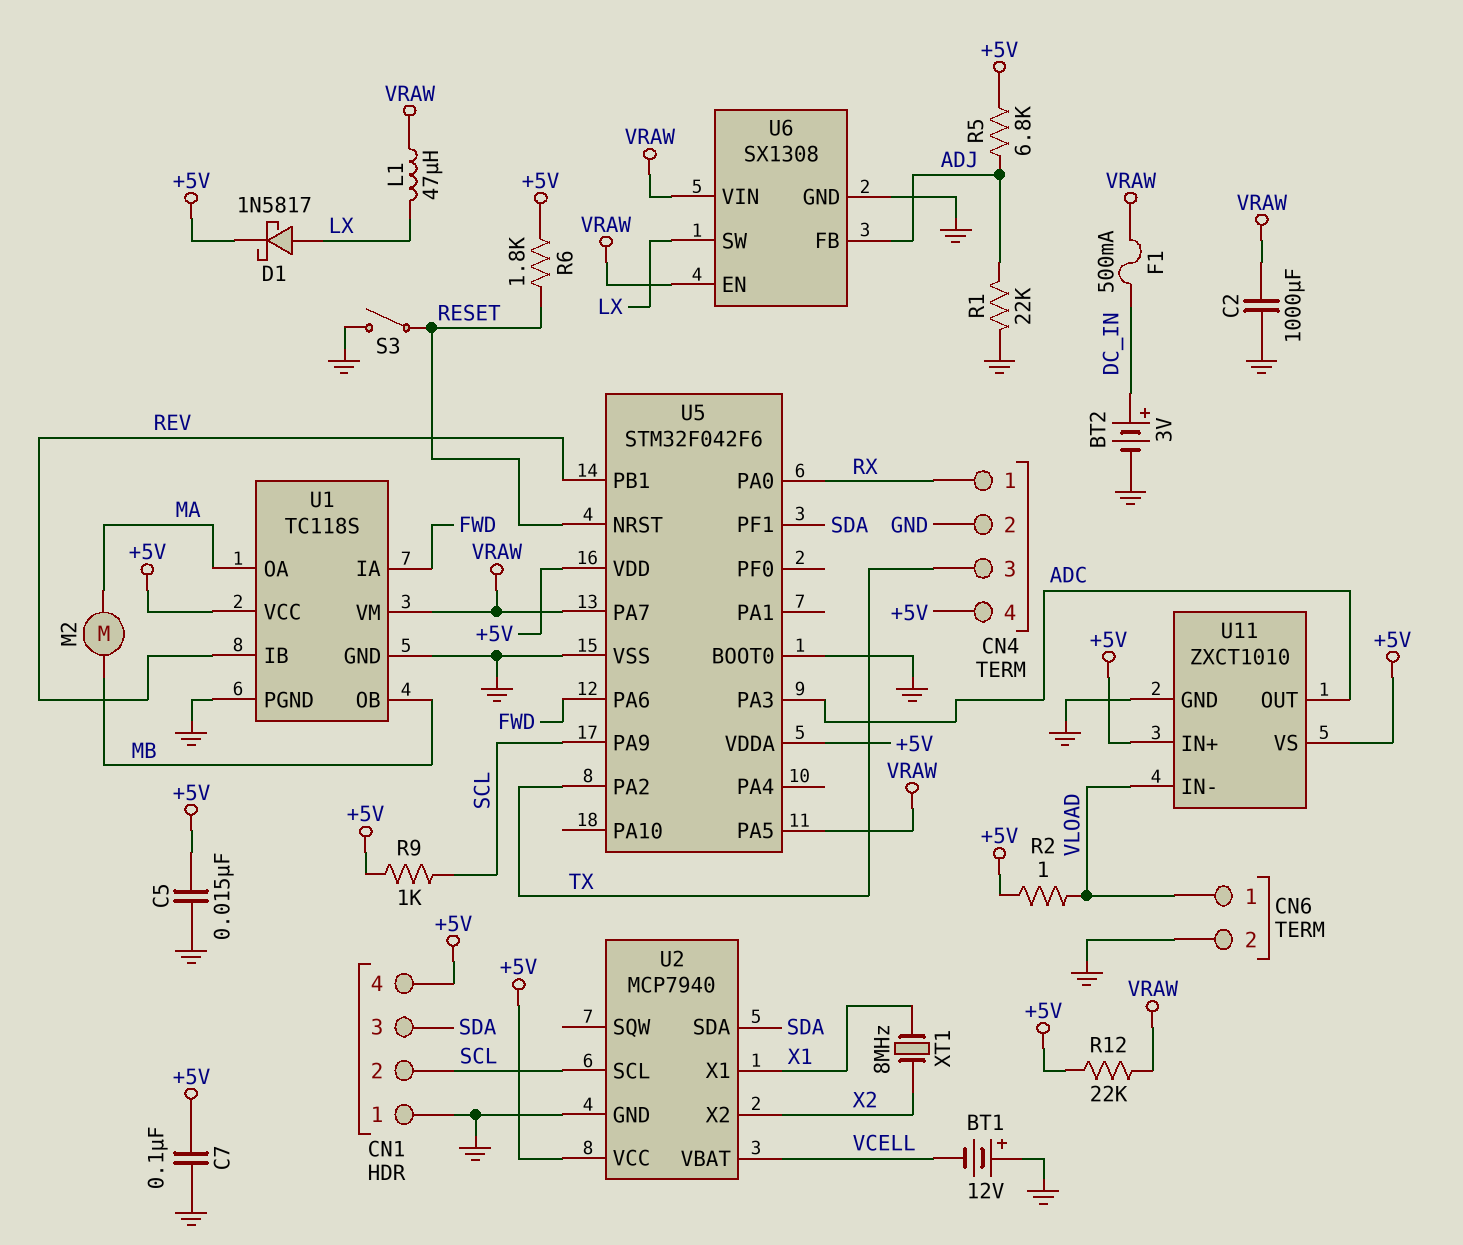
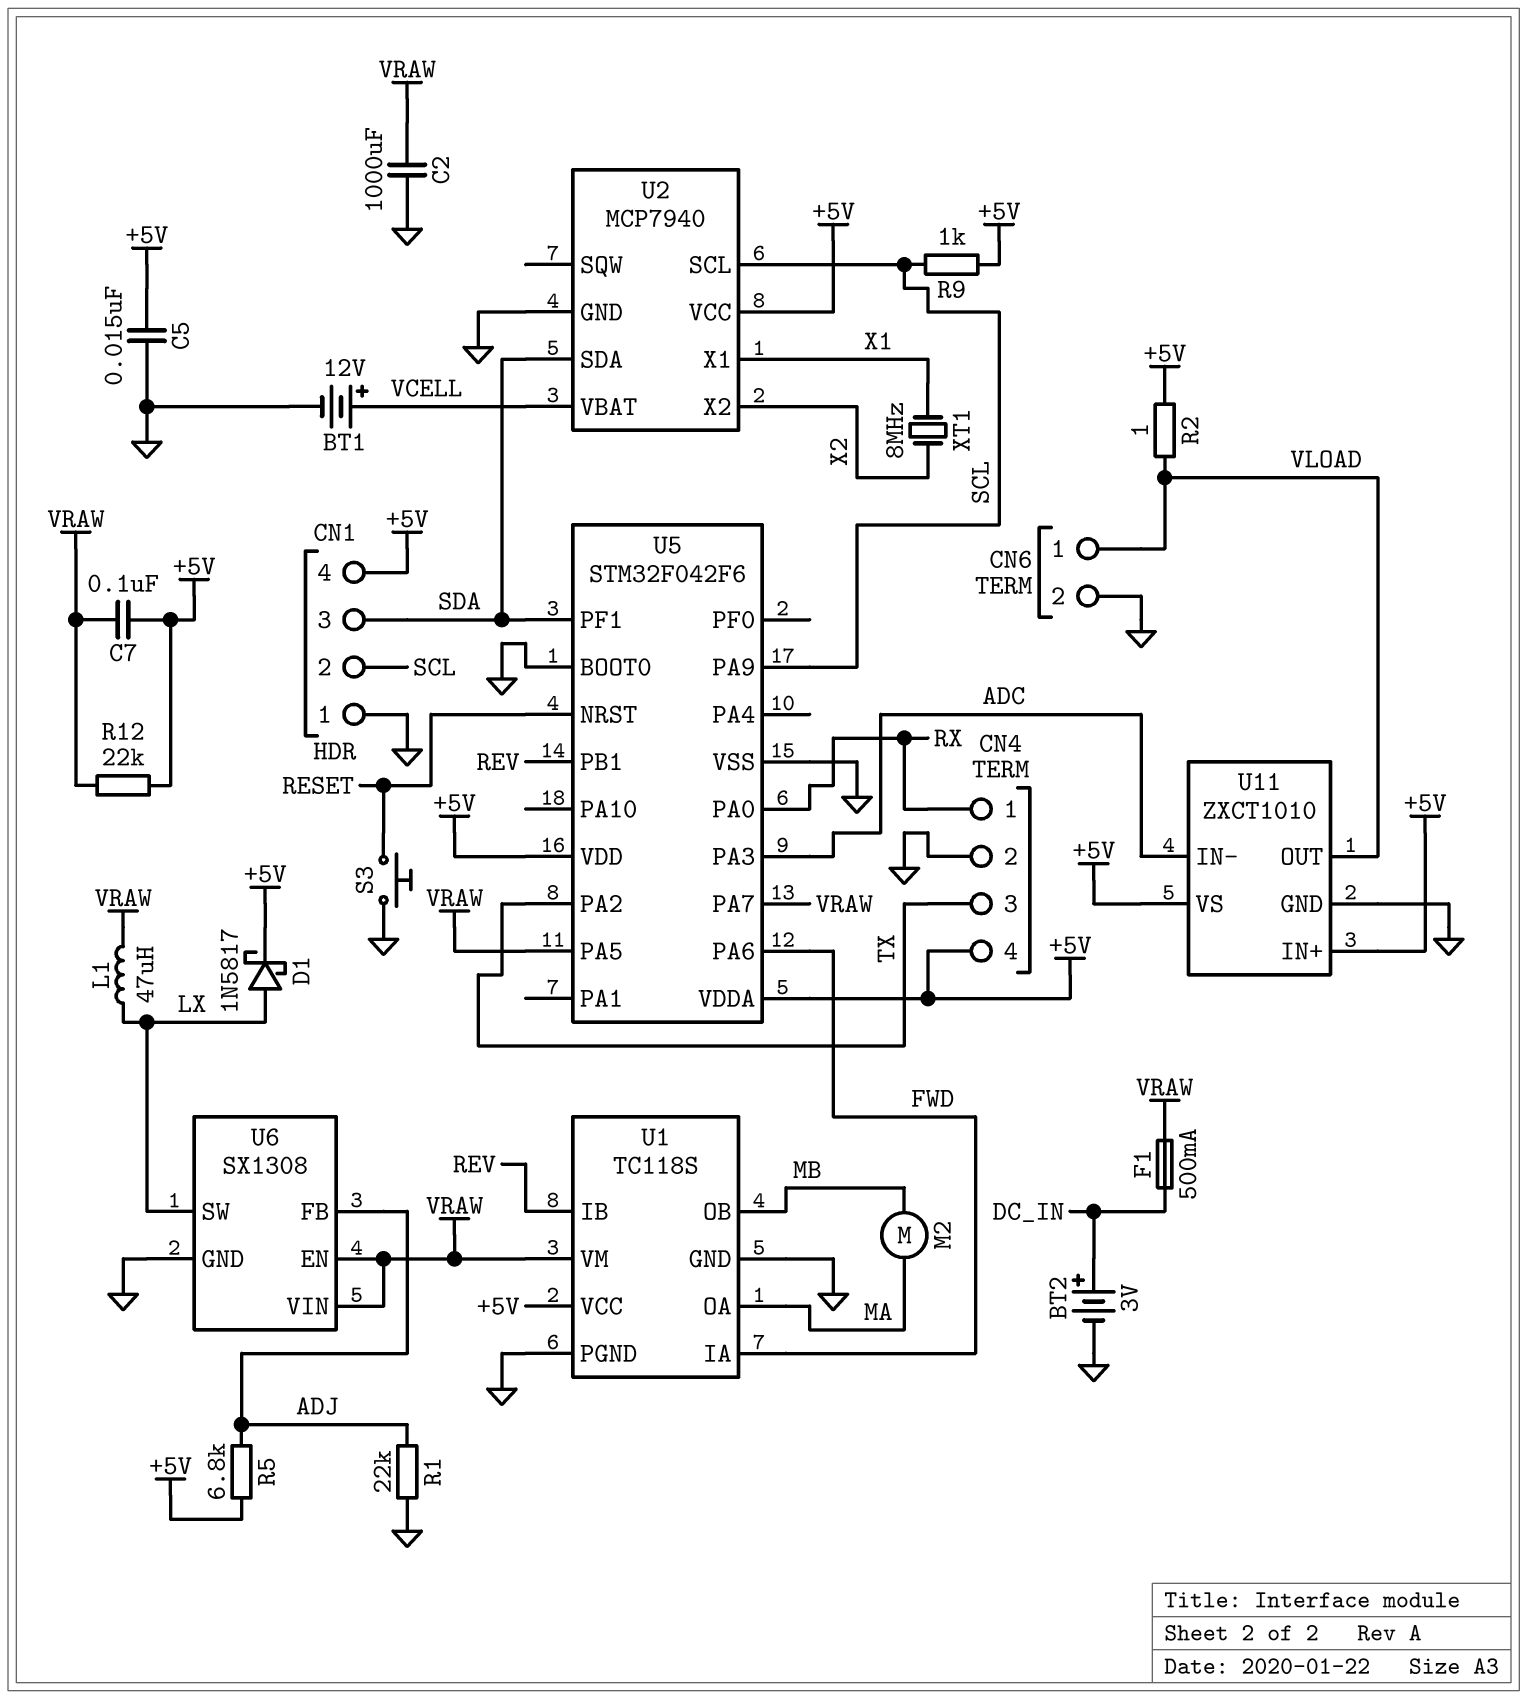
BT1: 12V (plus GND, minus VCELL) -> 12V (plus VCELL, minus GND)
C7: 100nF (+5V, GND) -> 100nF (+5V, VRAW)
R6: 1.8k (+5V, RESET) -> none
S3: switch (GND, RESET) -> button (GND, RESET)
U11 pin IN-: VLOAD -> ADC
U11 pin OUT: ADC -> VLOAD

